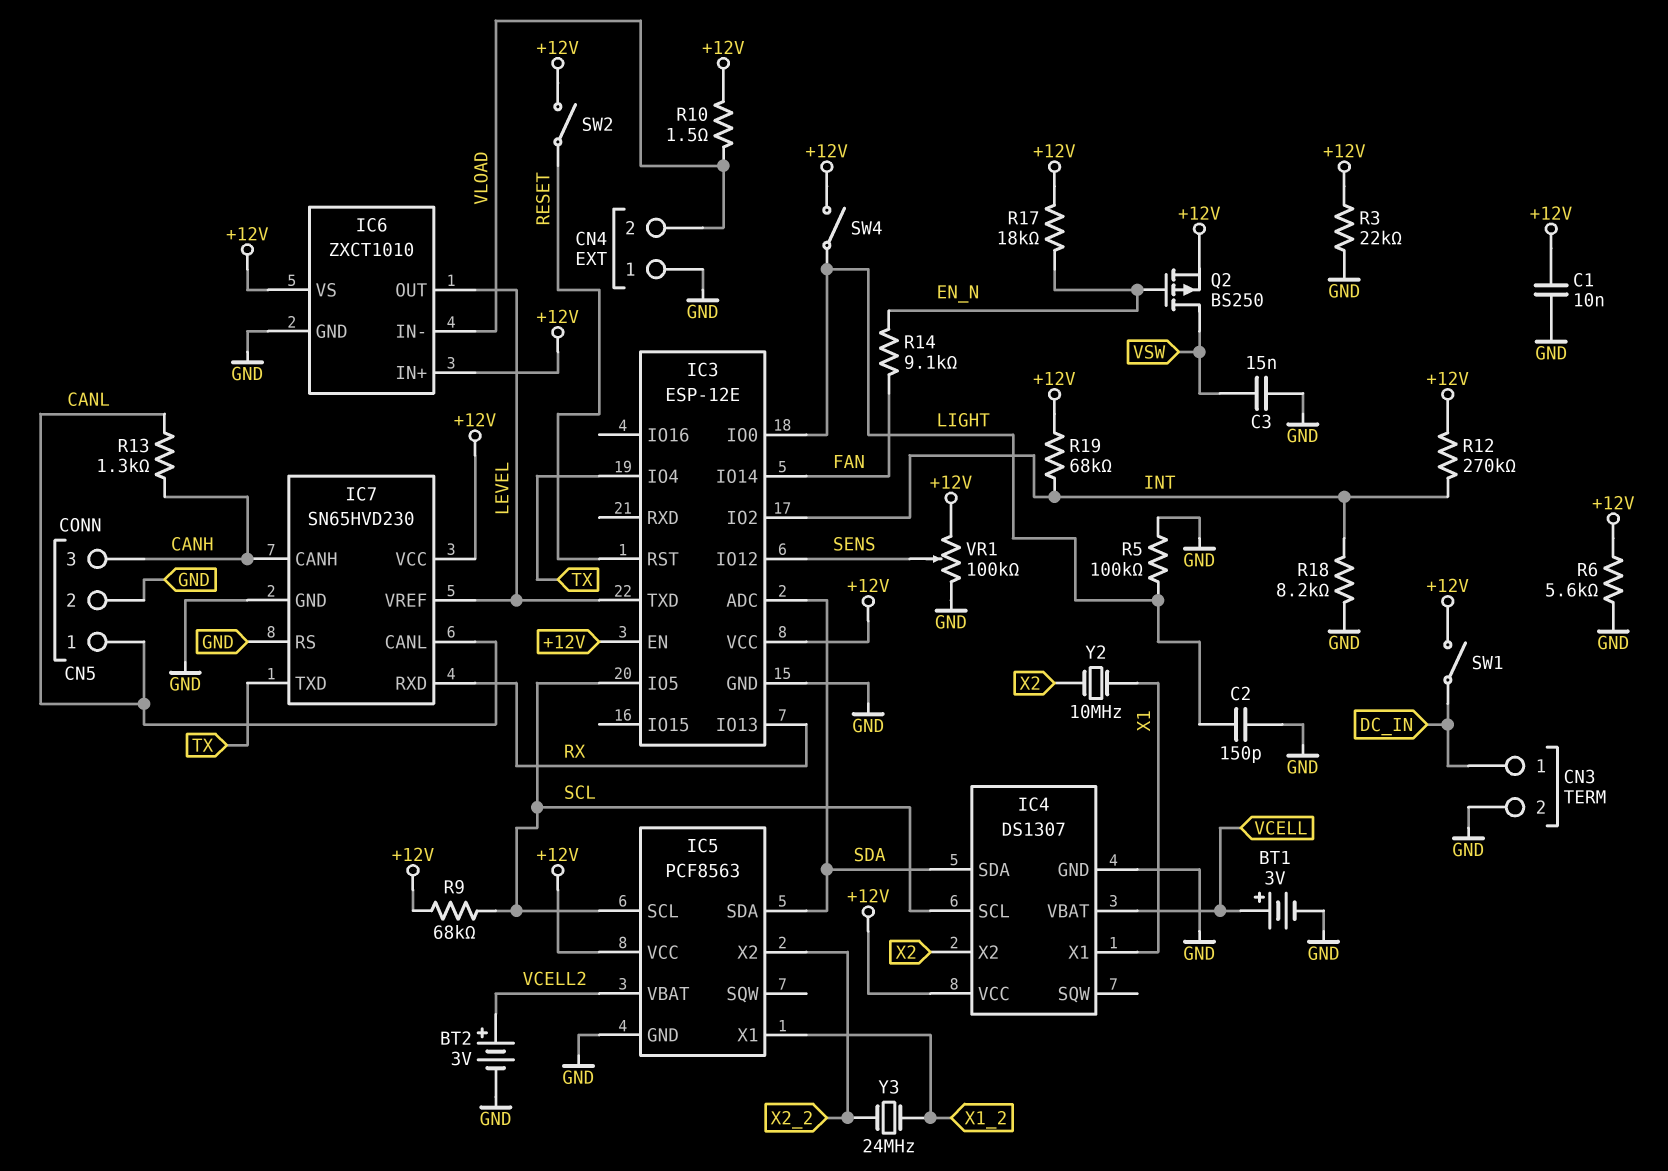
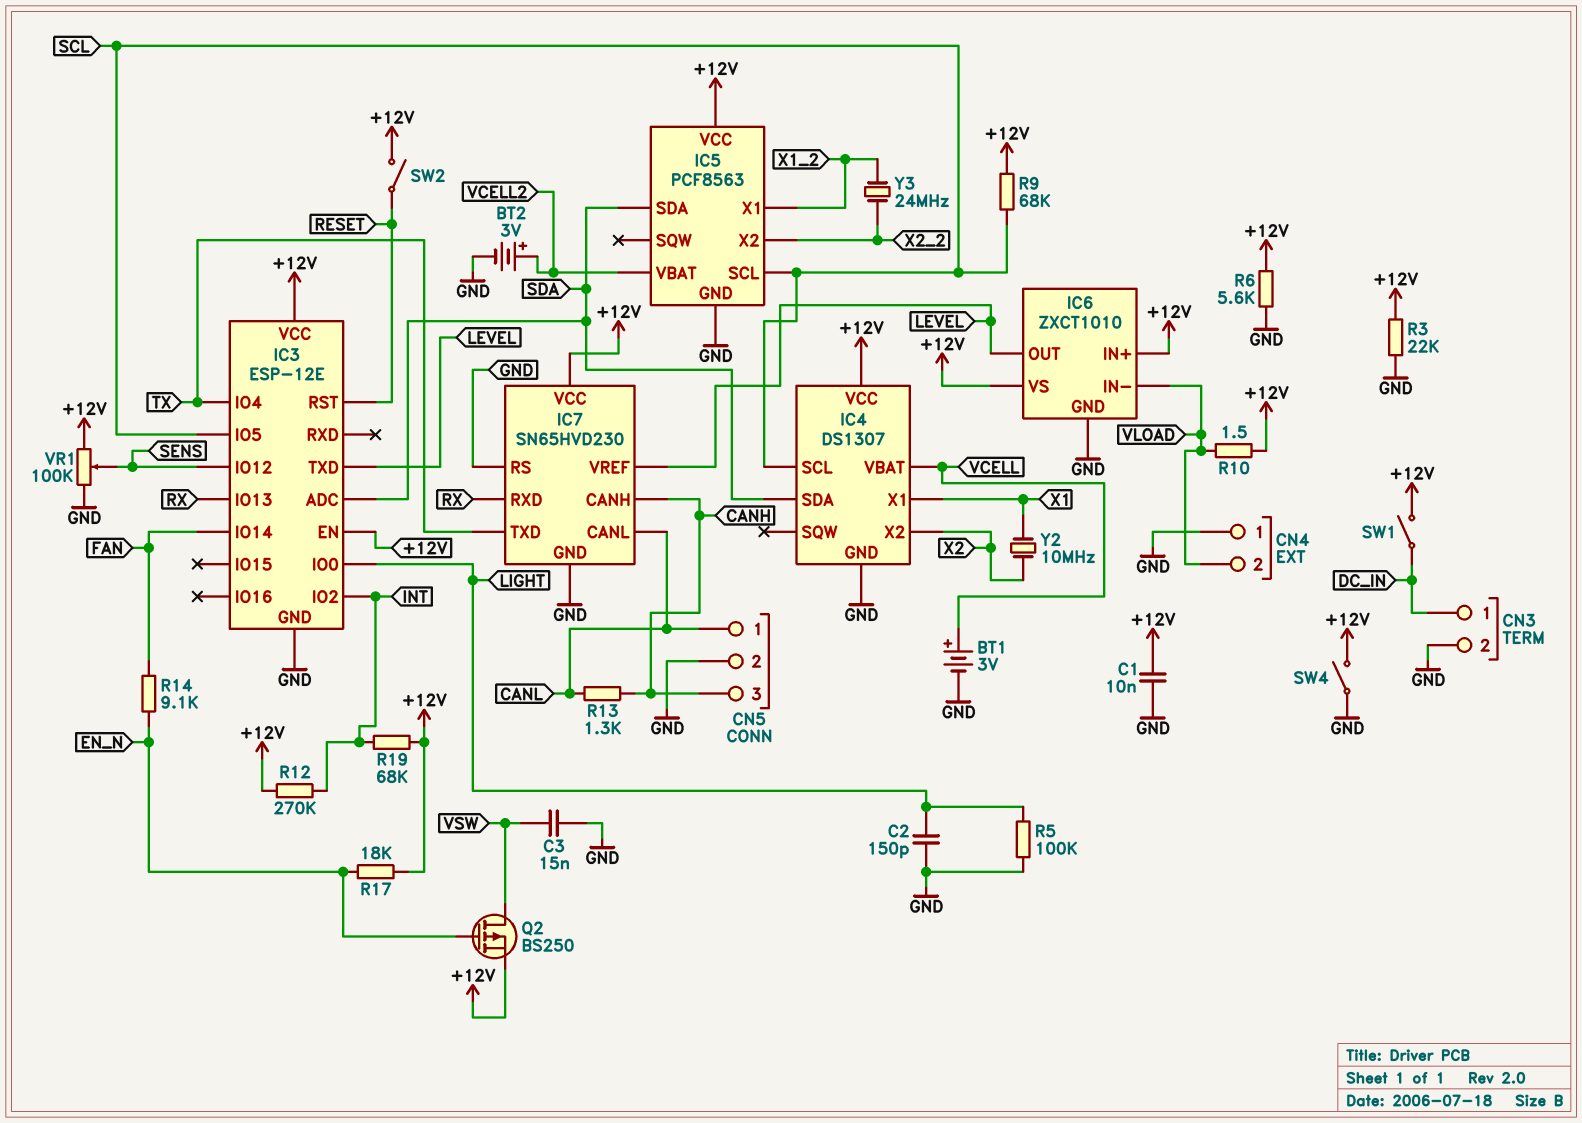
R18: 8.2k (GND, INT) -> none
SW4: switch (+12V, LIGHT) -> switch (+12V, GND)

